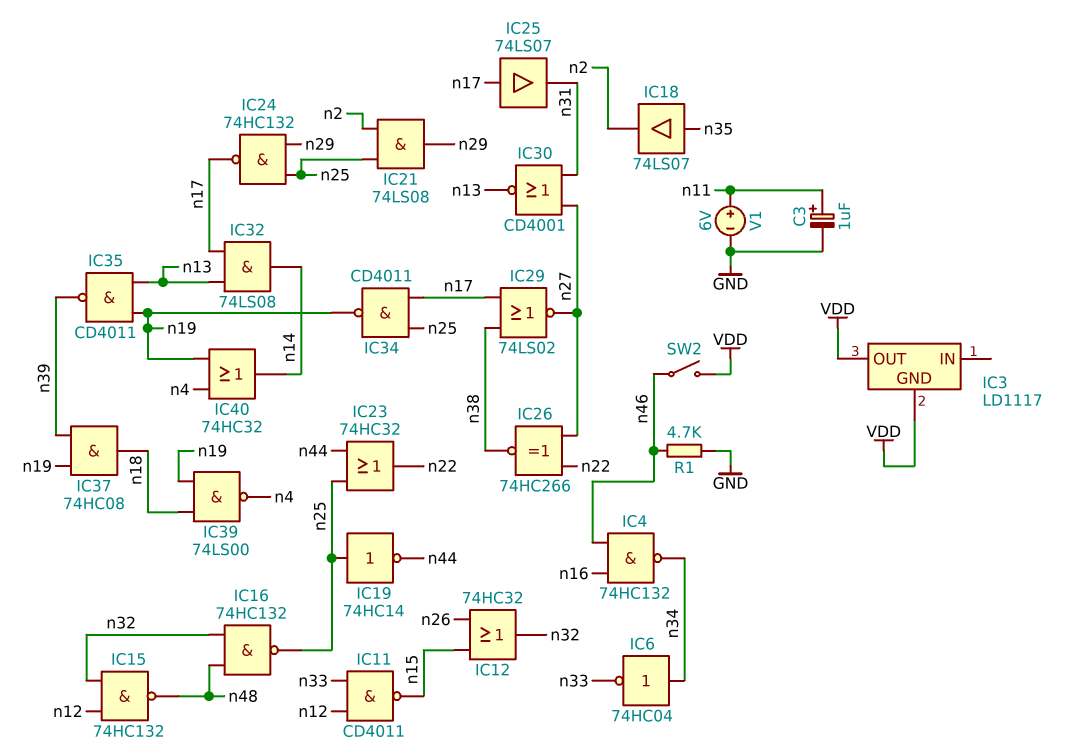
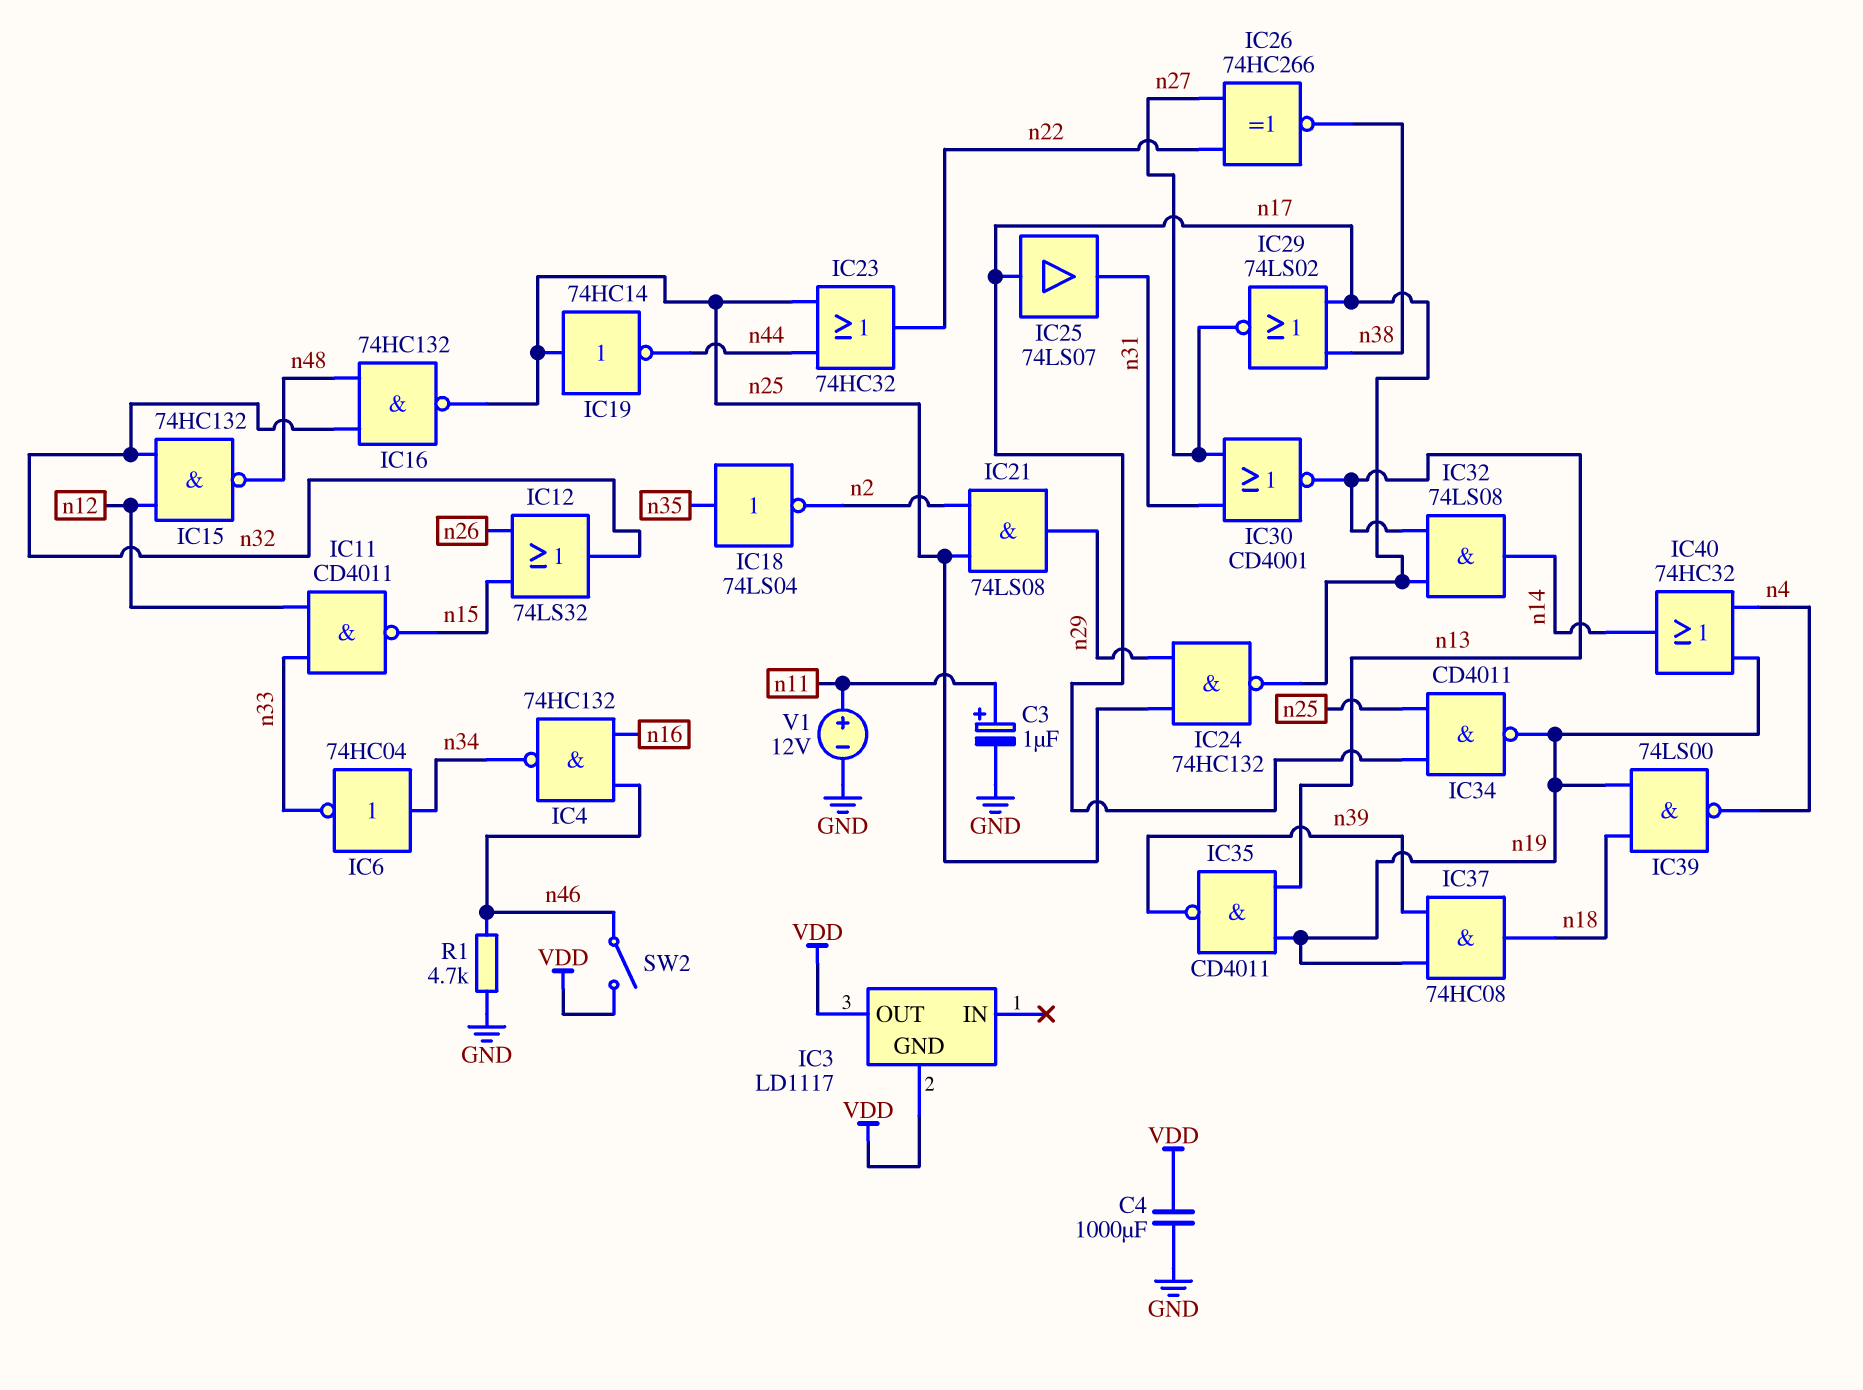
C4: none -> 1000uF (GND, VDD)
IC12: OR 74HC32 (in n15, in n26, out n32) -> OR 74LS32 (in n15, in n26, out n32)
IC18: buffer 74LS07 (in n35, out n2) -> NOT 74LS04 (in n35, out n2)
V1: 6V (plus n11, minus GND) -> 12V (plus n11, minus GND)

